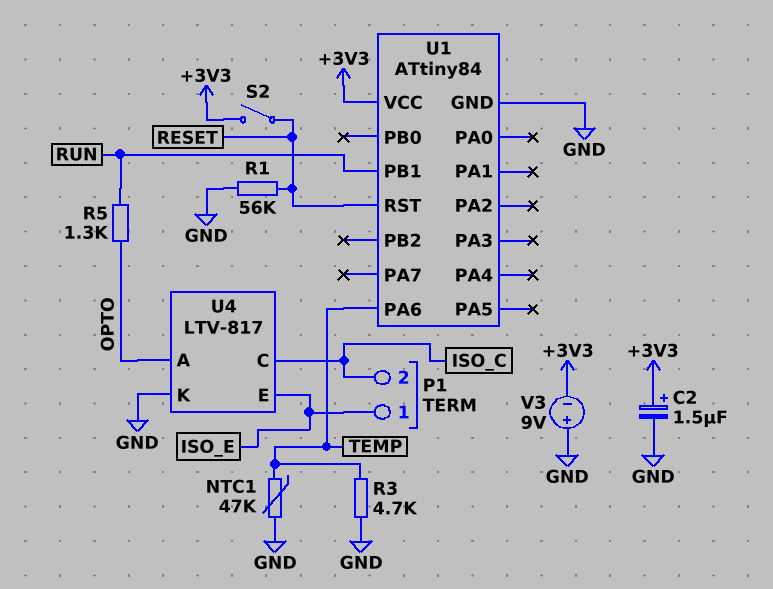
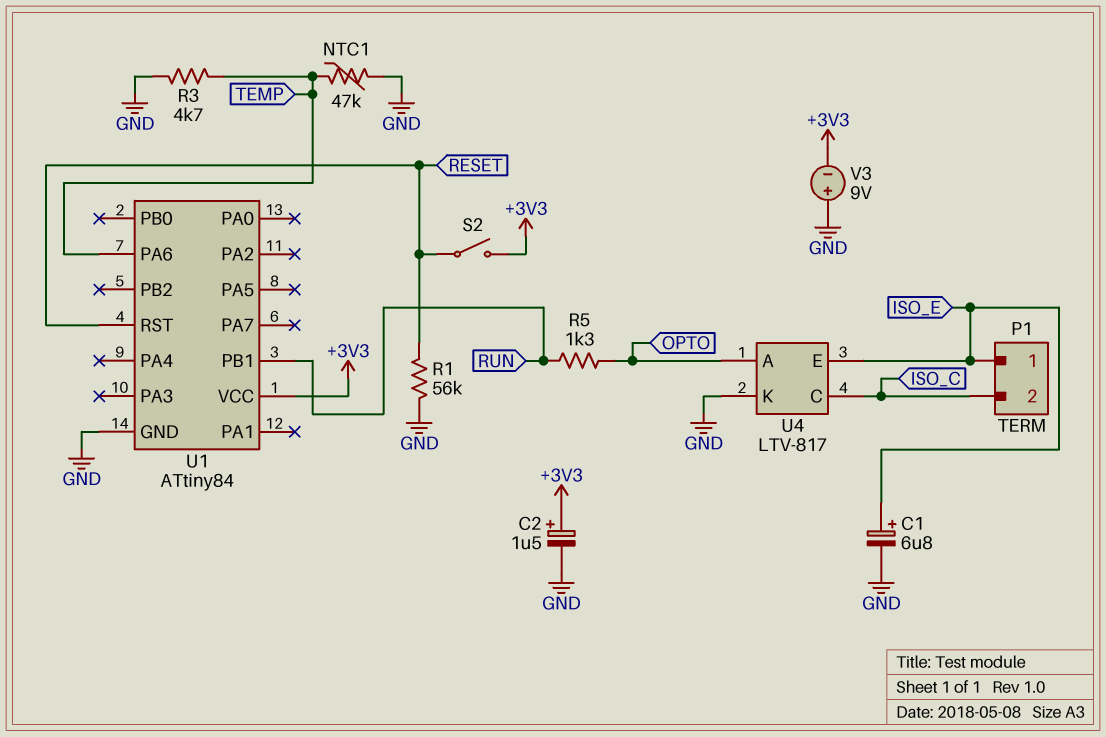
C1: none -> 6.8uF (plus ISO_E, minus GND)

